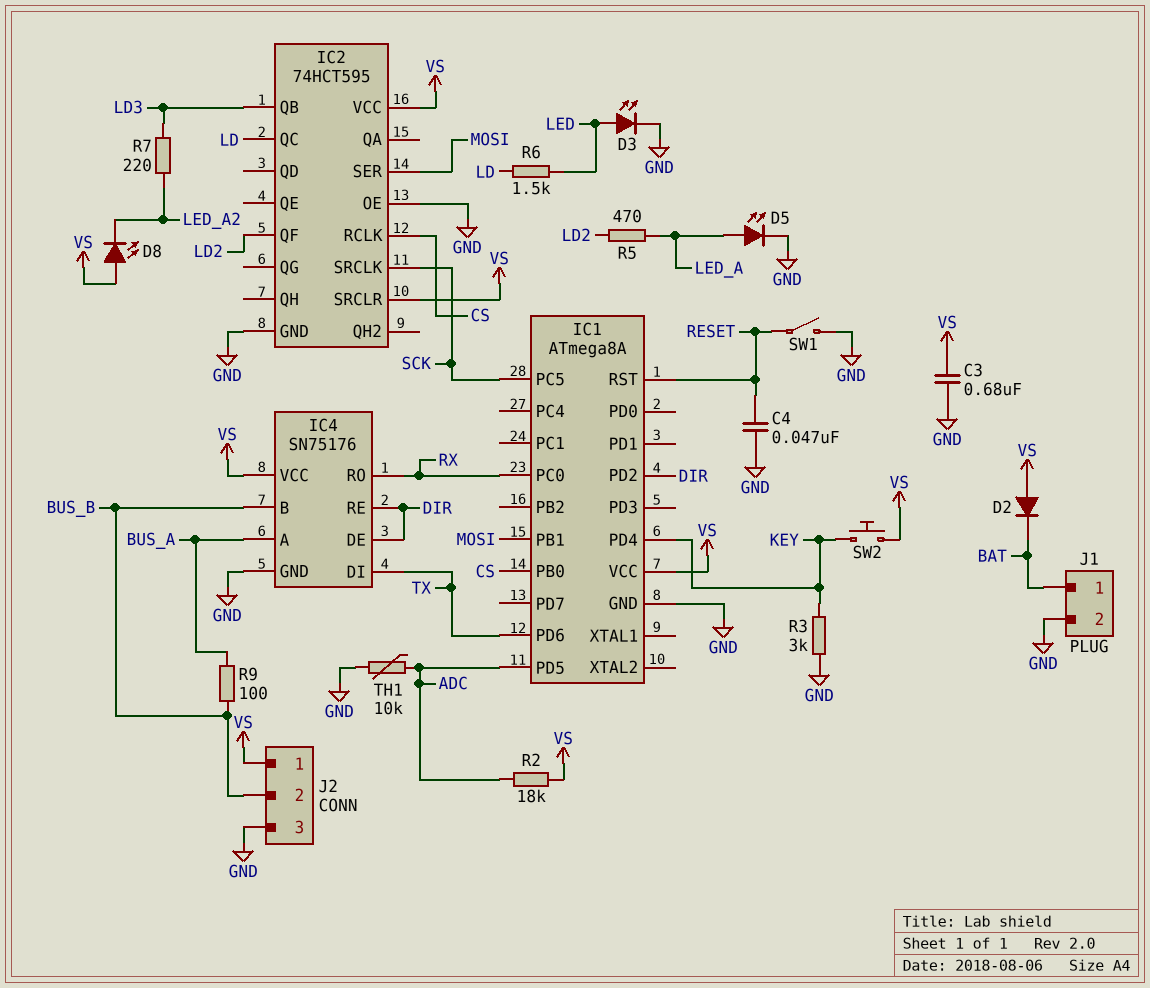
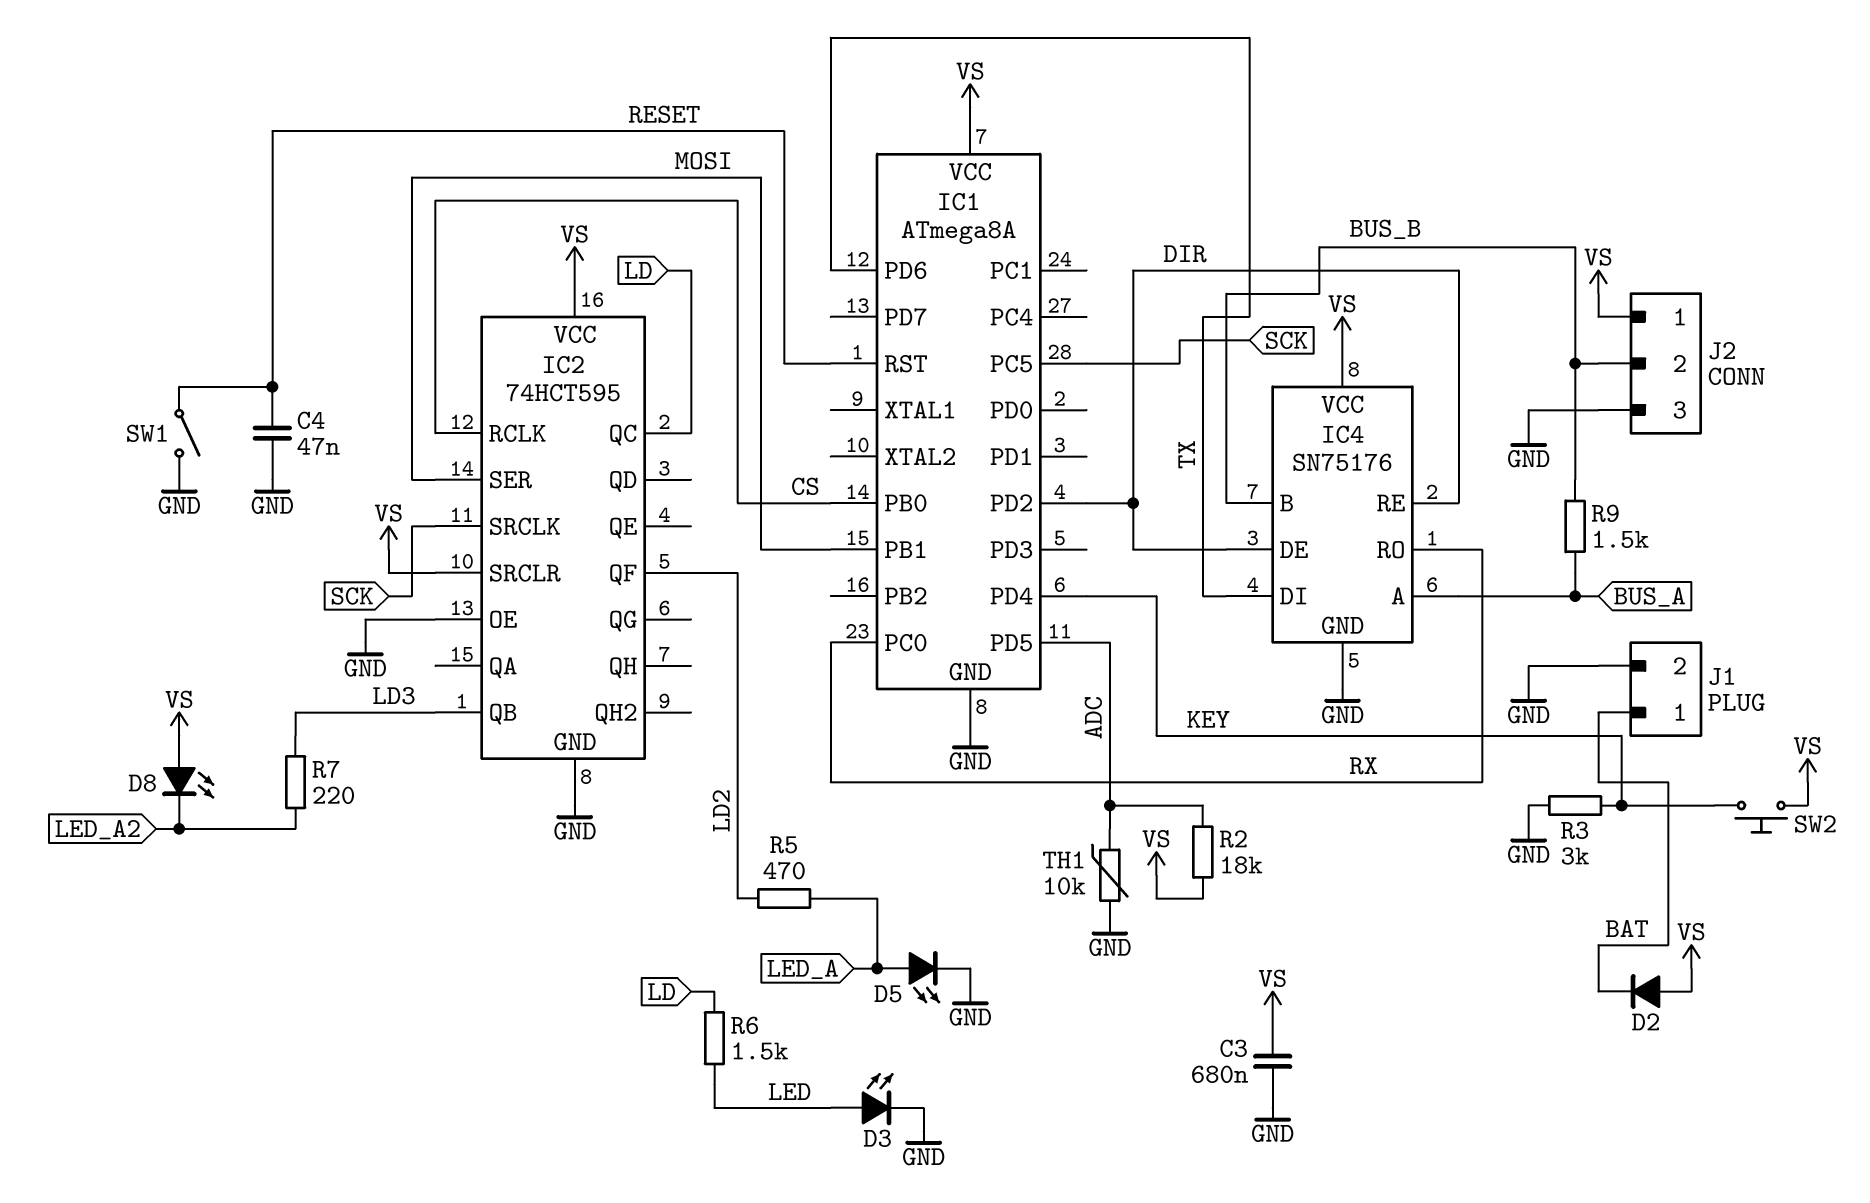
R9: 100 (BUS_A, BUS_B) -> 1.5k (BUS_A, BUS_B)

